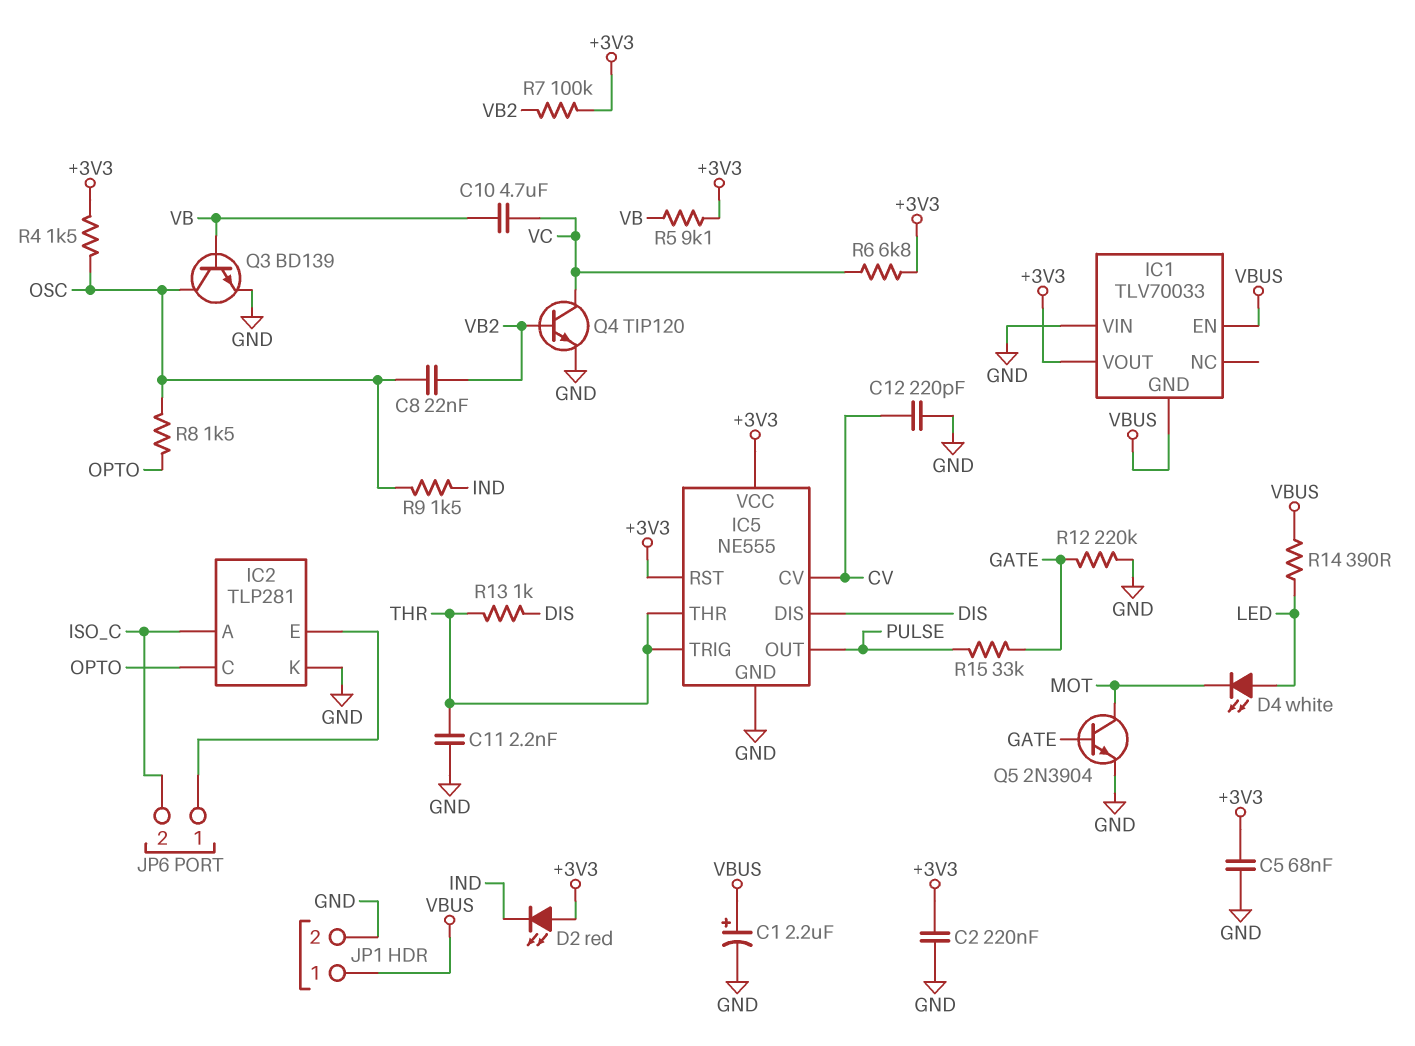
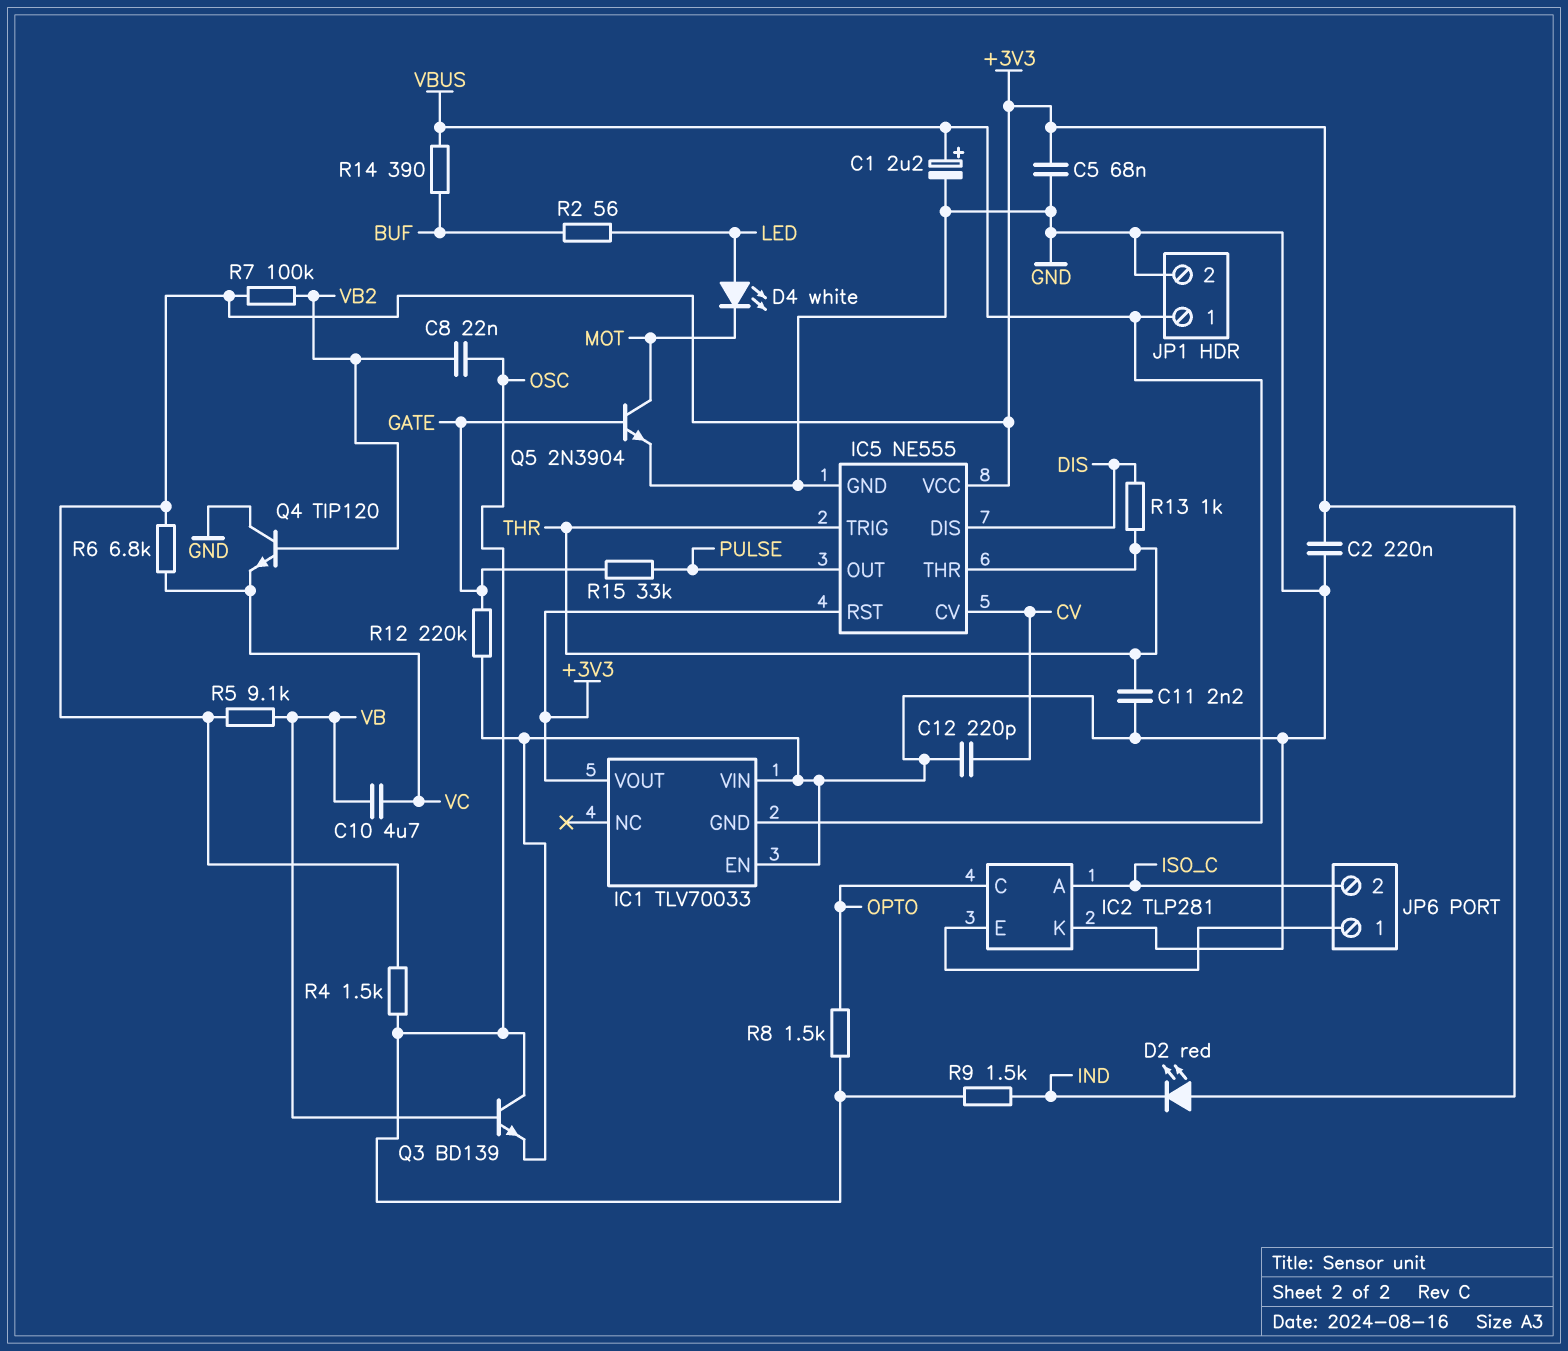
IC1 pin EN: VBUS -> GND
Q4: NPN TIP120 (B VB2, C VC, E GND) -> NPN TIP120 (B VB2, C GND, E VC)
R2: none -> 56 (BUF, LED)
R14: 390 (LED, VBUS) -> 390 (BUF, VBUS)

